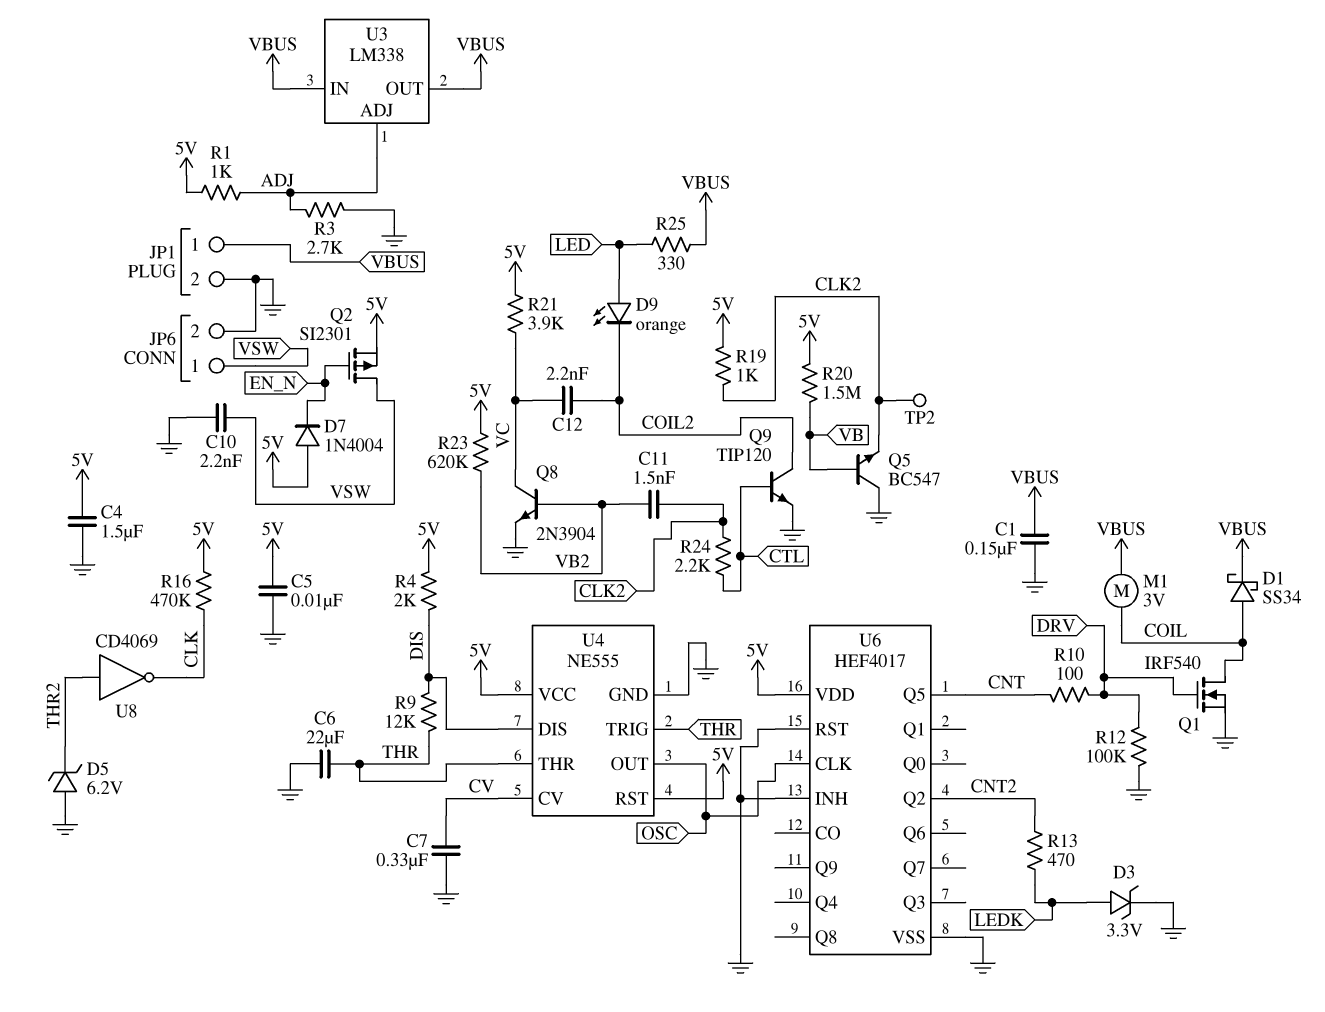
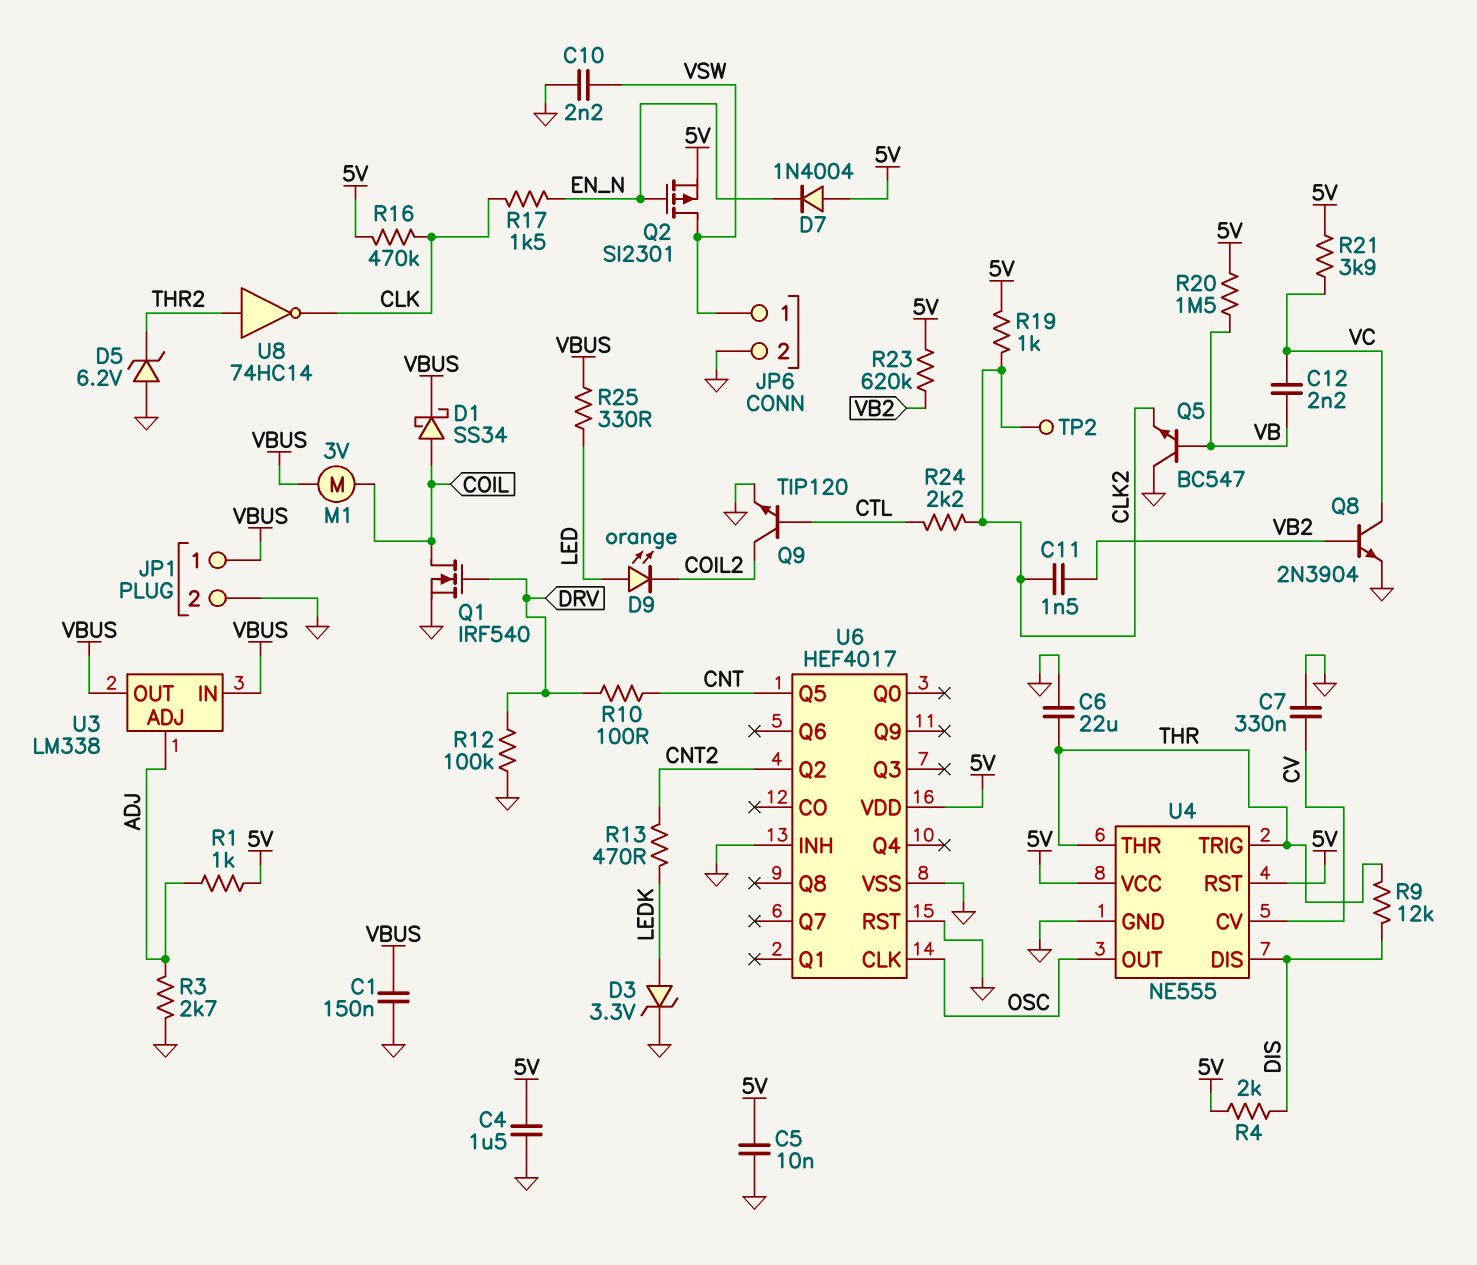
C12: 2.2nF (COIL2, VC) -> 2.2nF (VB, VC)
R17: none -> 1.5k (CLK, EN_N)
U8: NOT CD4069 (in THR2, out CLK) -> NOT 74HC14 (in THR2, out CLK)

